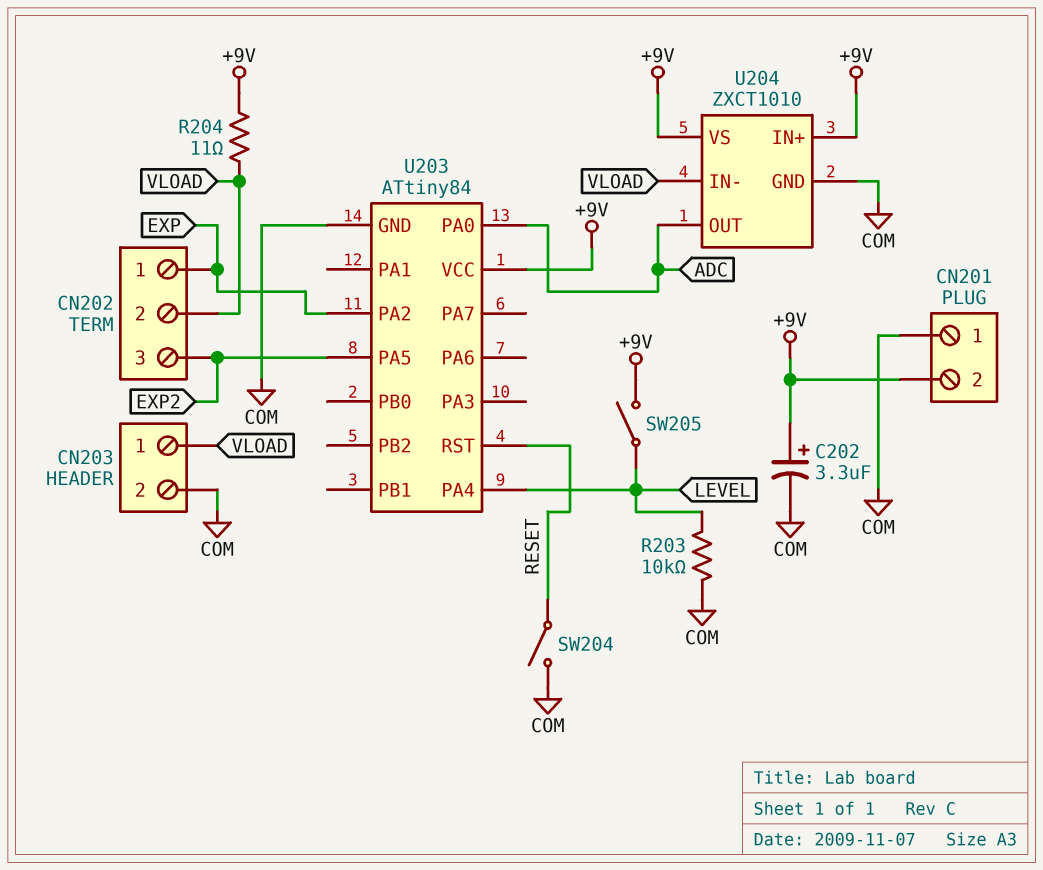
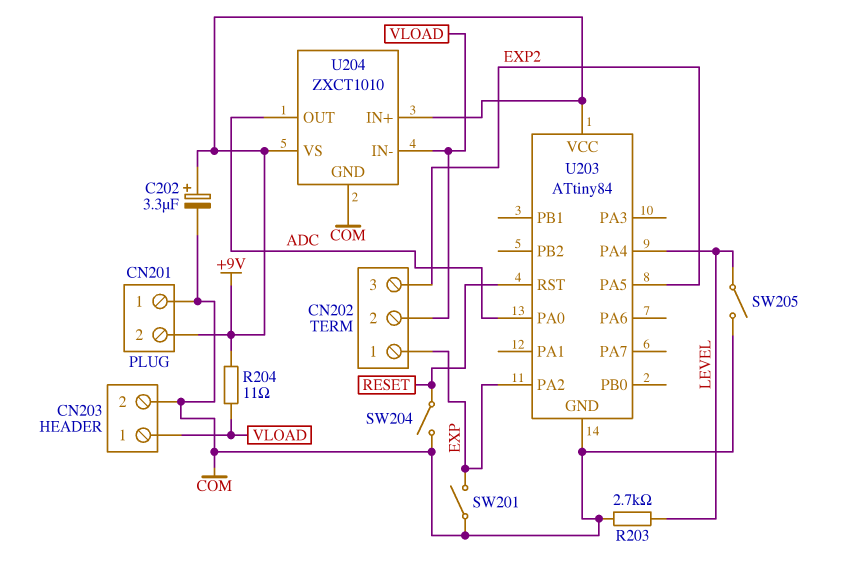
R203: 10k (COM, LEVEL) -> 2.7k (COM, LEVEL)
SW201: none -> switch (COM, EXP)
SW205: switch (+9V, LEVEL) -> switch (COM, LEVEL)

